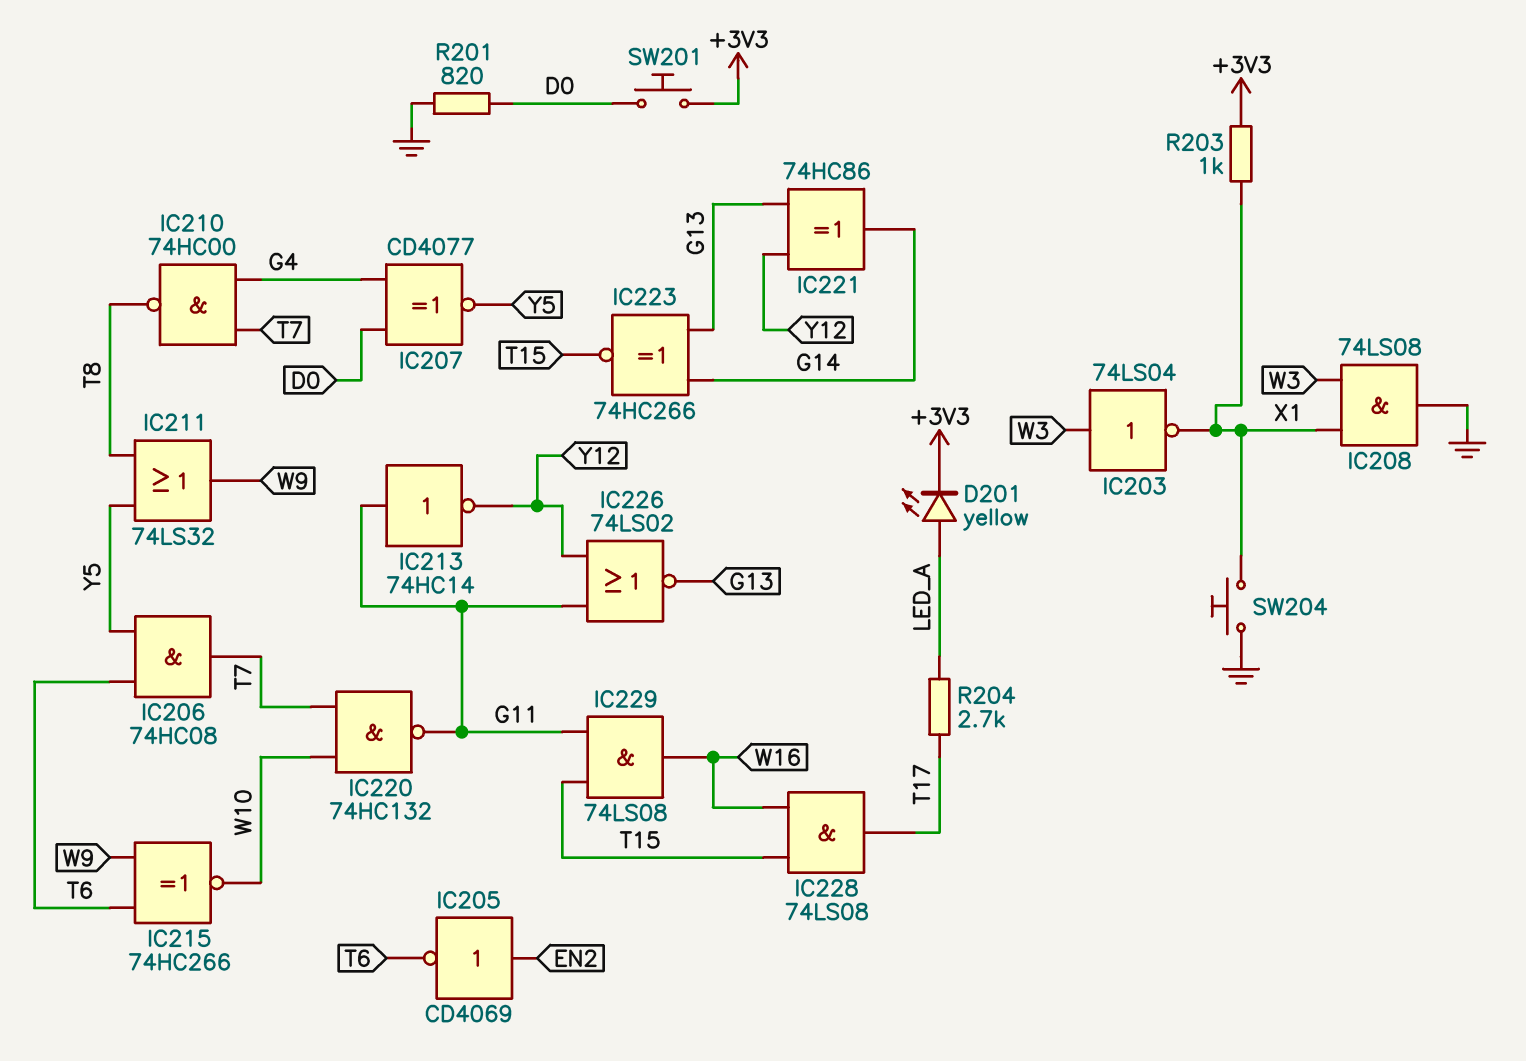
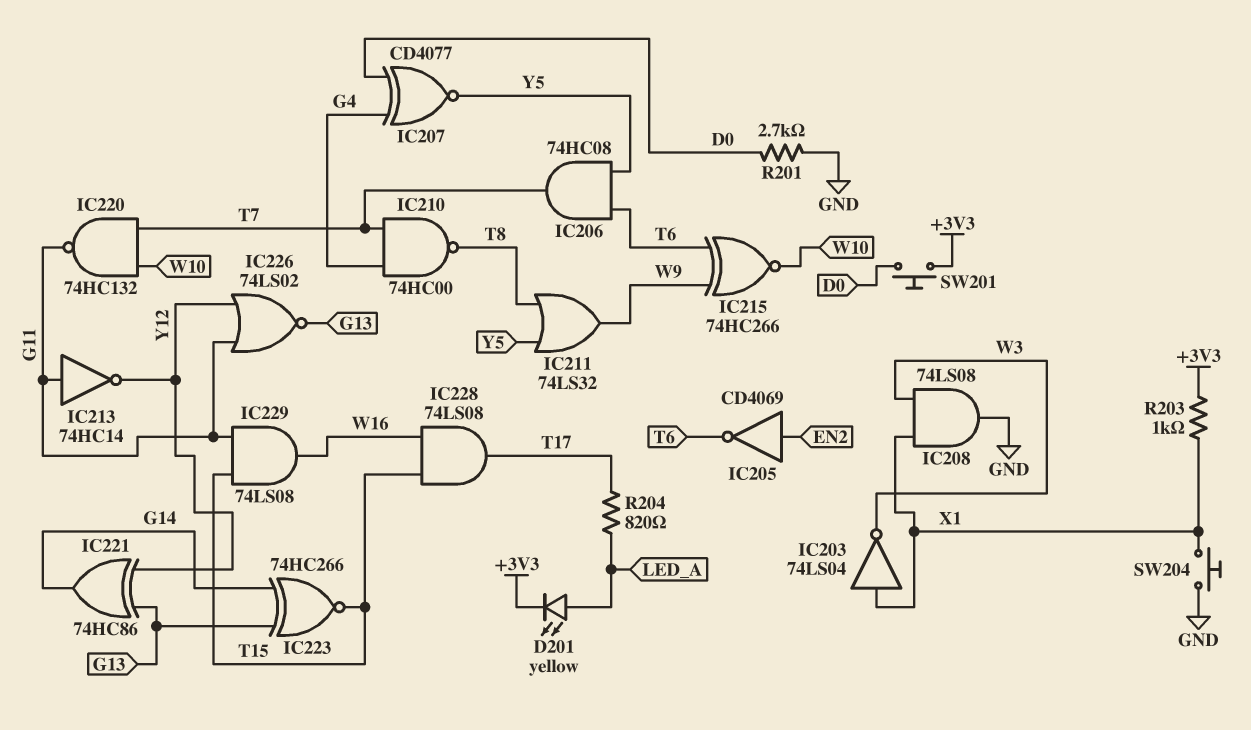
IC203: NOT 74LS04 (in W3, out X1) -> NOT 74LS04 (in X1, out W3)
R201: 820 (D0, GND) -> 2.7k (D0, GND)
R204: 2.7k (LED_A, T17) -> 820 (LED_A, T17)

